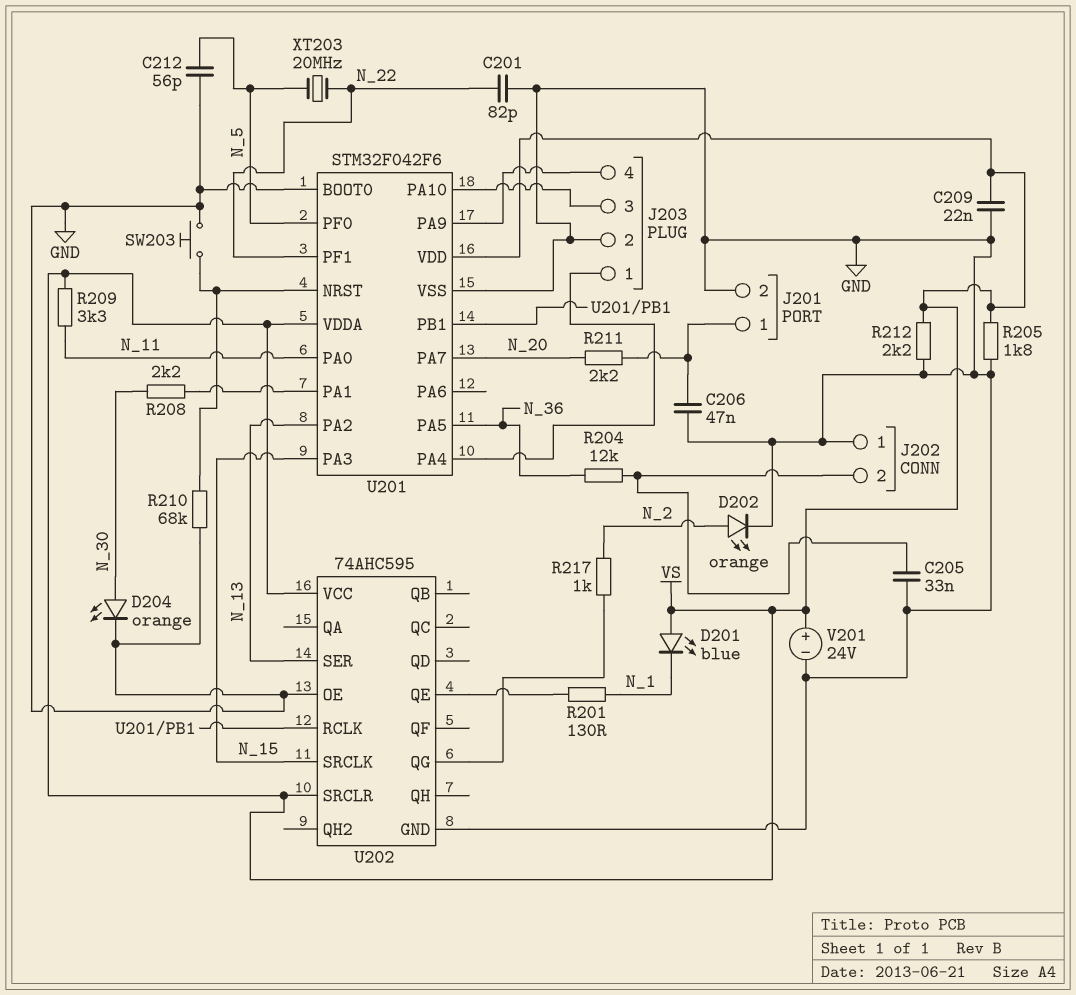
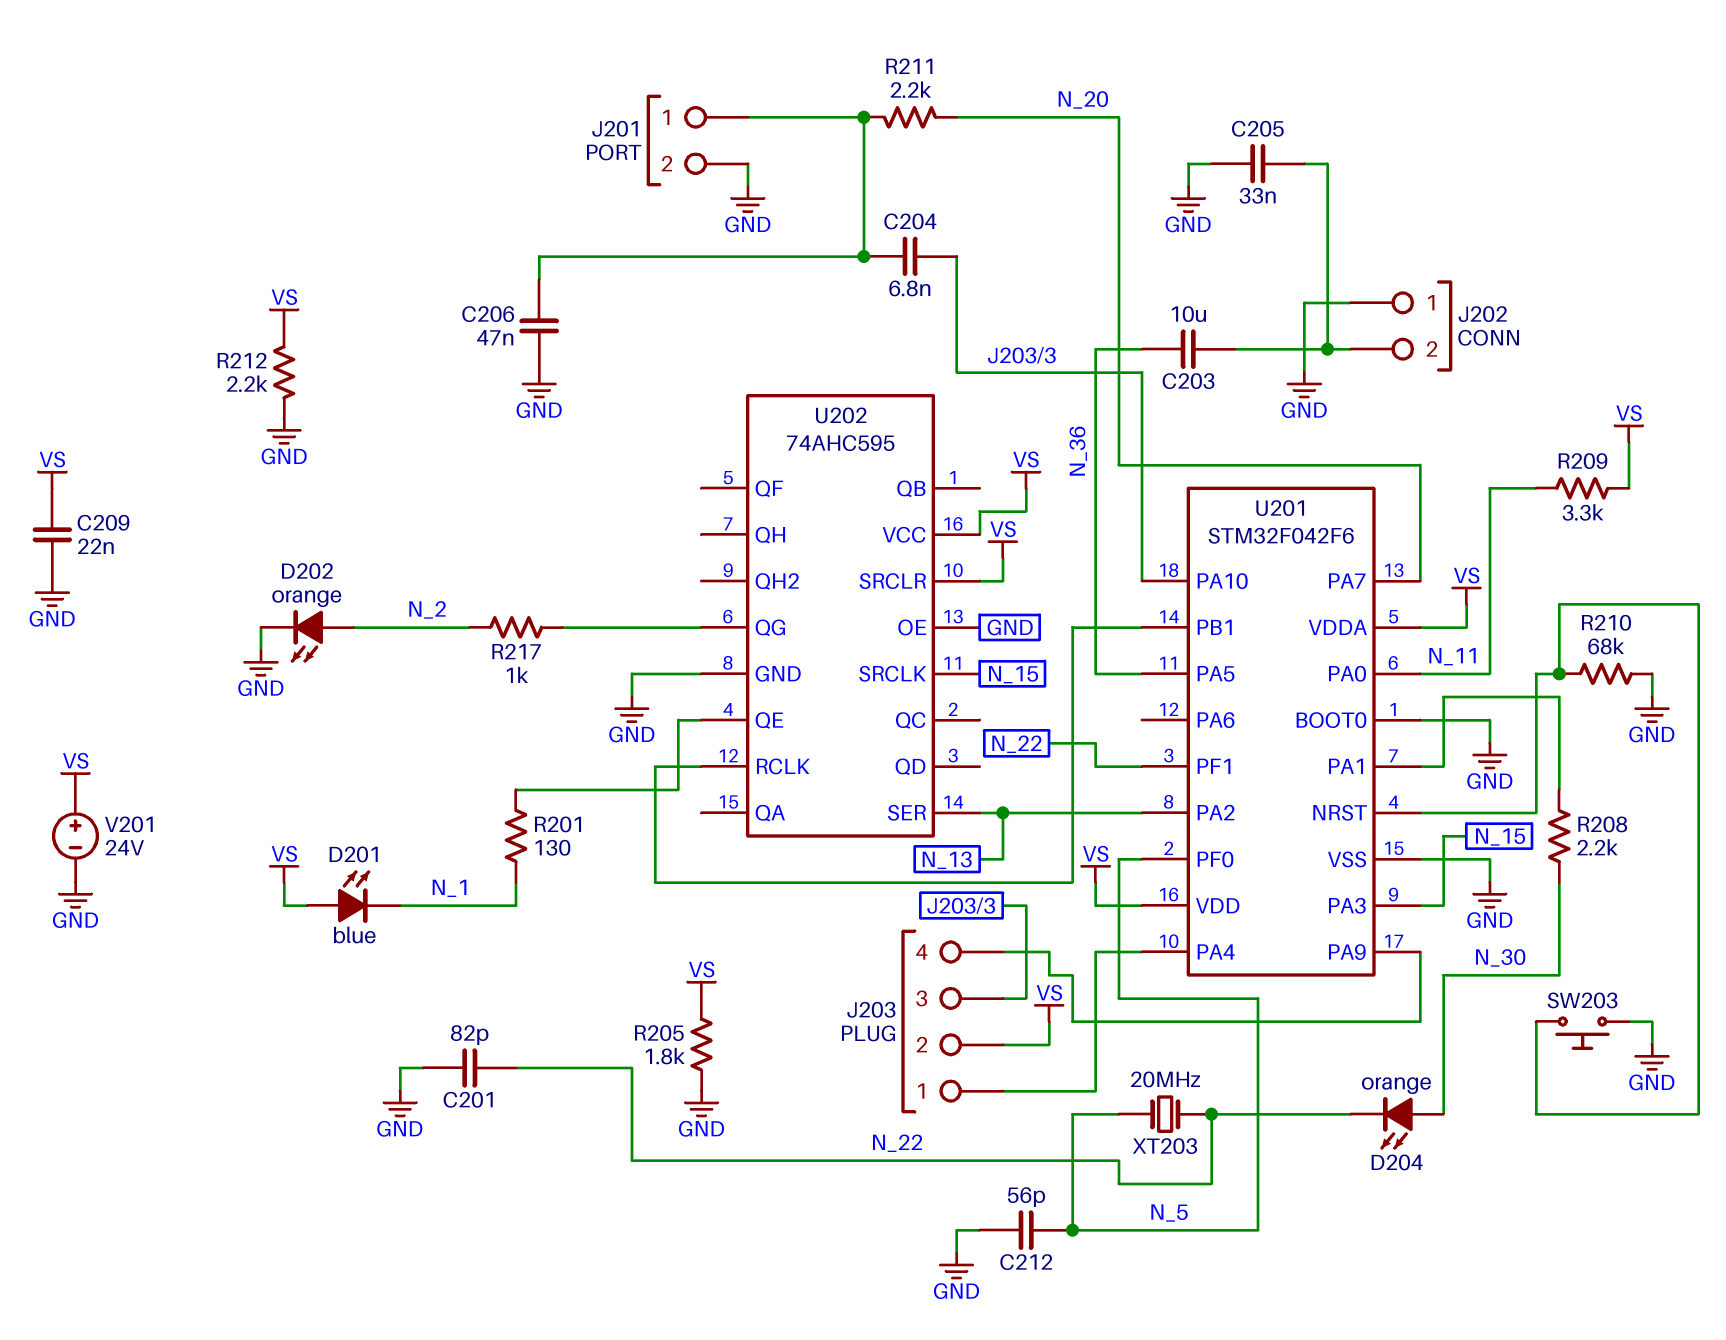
C203: none -> 10uF (J202/2, N_36)
C204: none -> 6.8nF (J201/1, J203/3)
D204: LED orange (A N_30, K GND) -> LED orange (A N_30, K N_22)
J203 pin 2: GND -> VS
R204: 12k (J202/2, N_36) -> none

